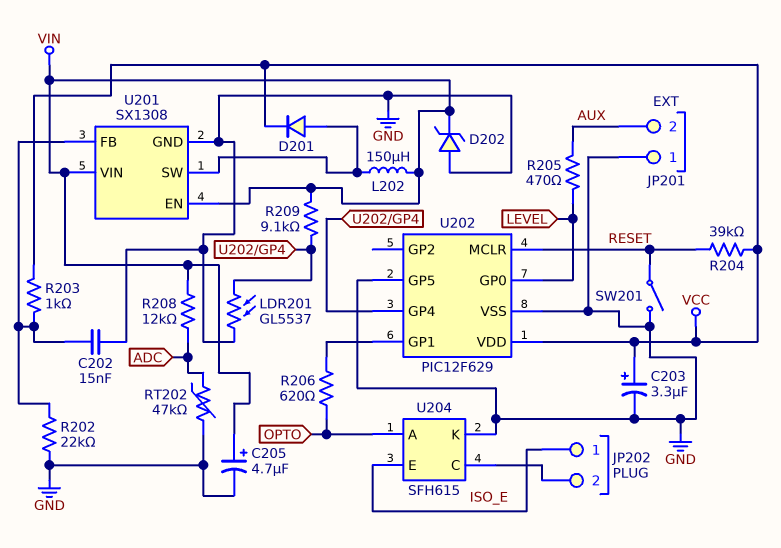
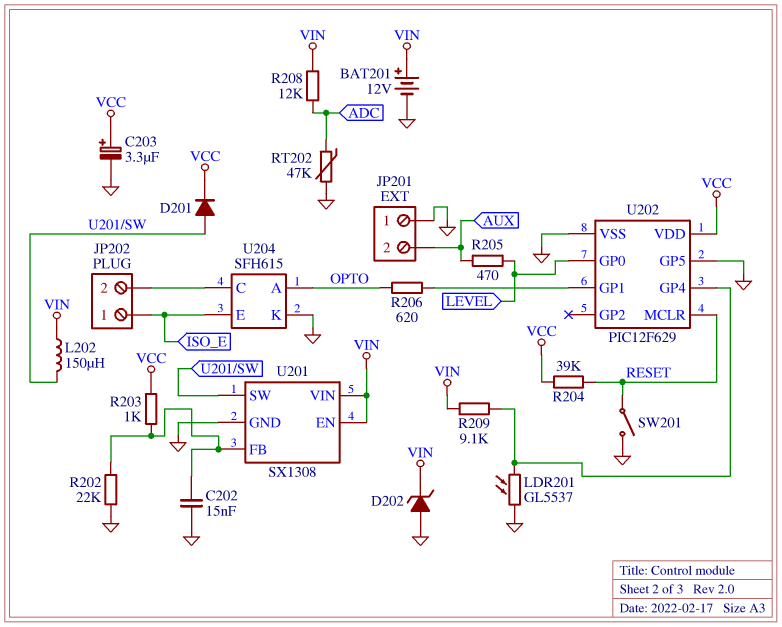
BAT201: none -> 12V (plus VIN, minus GND)
C205: 4.7uF (plus VIN, minus GND) -> none

